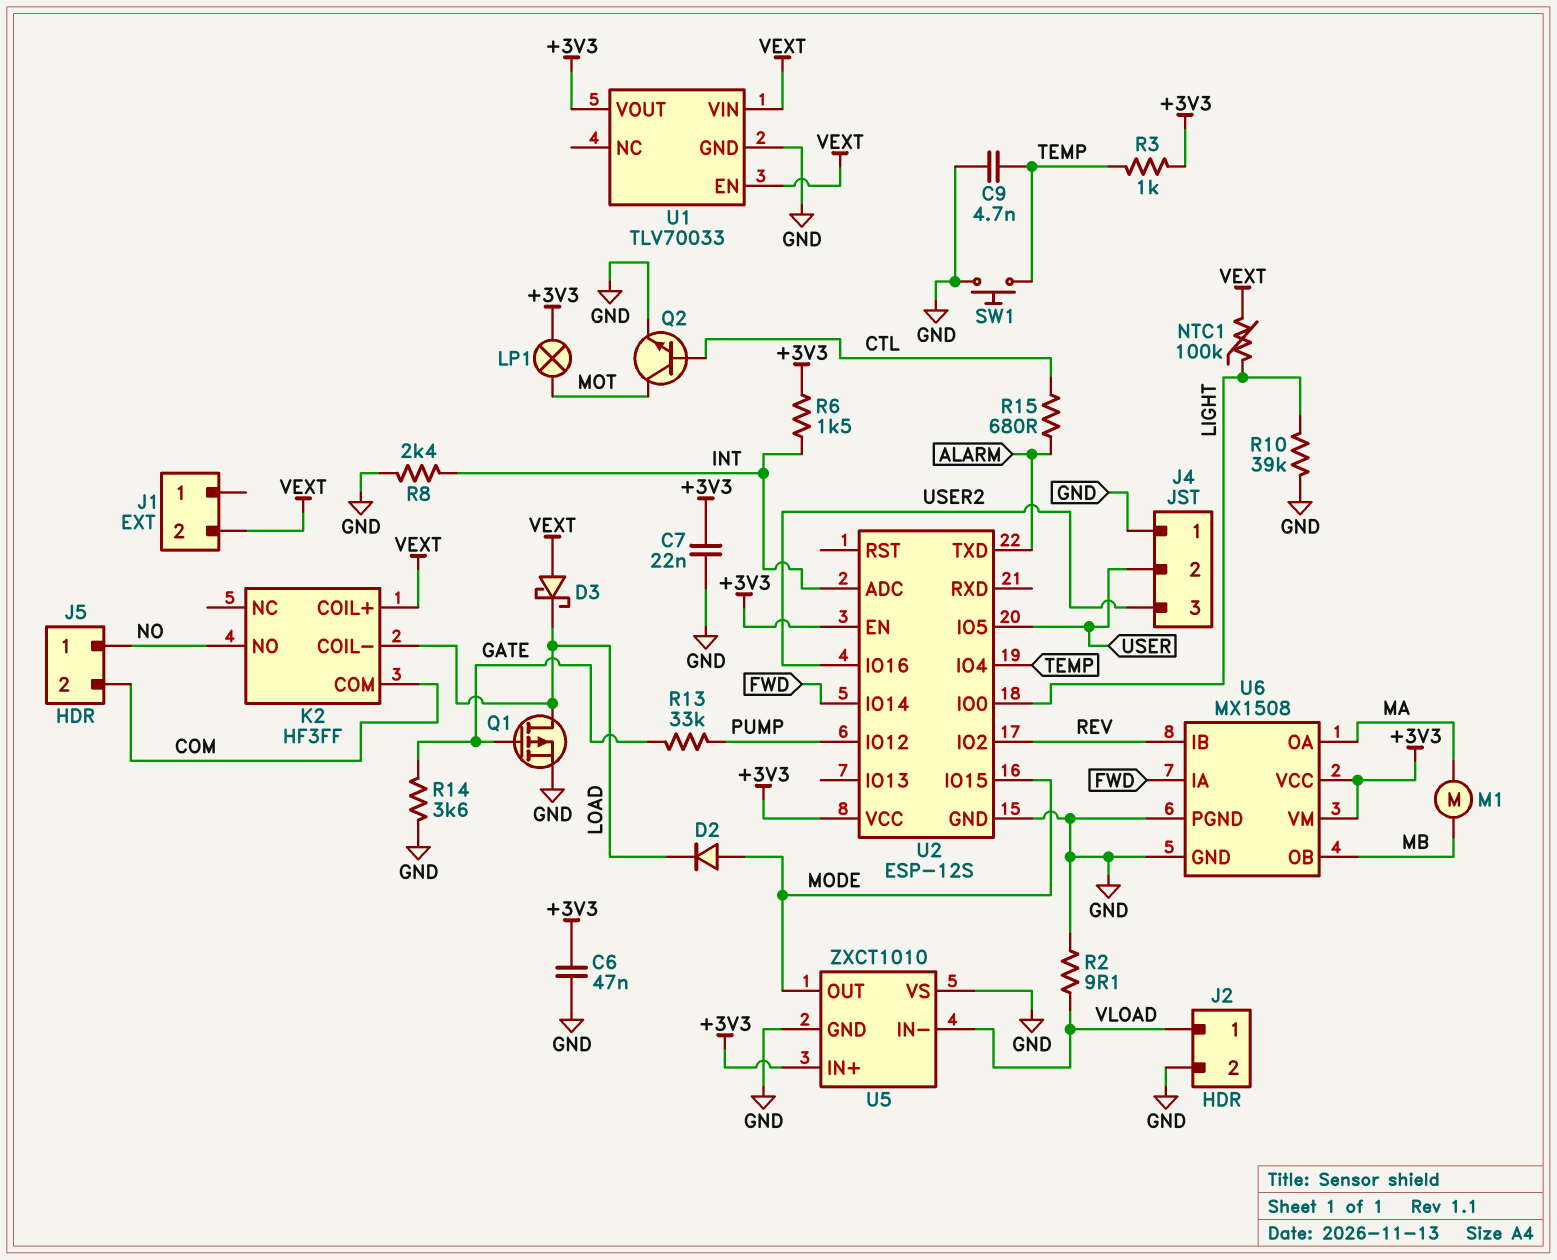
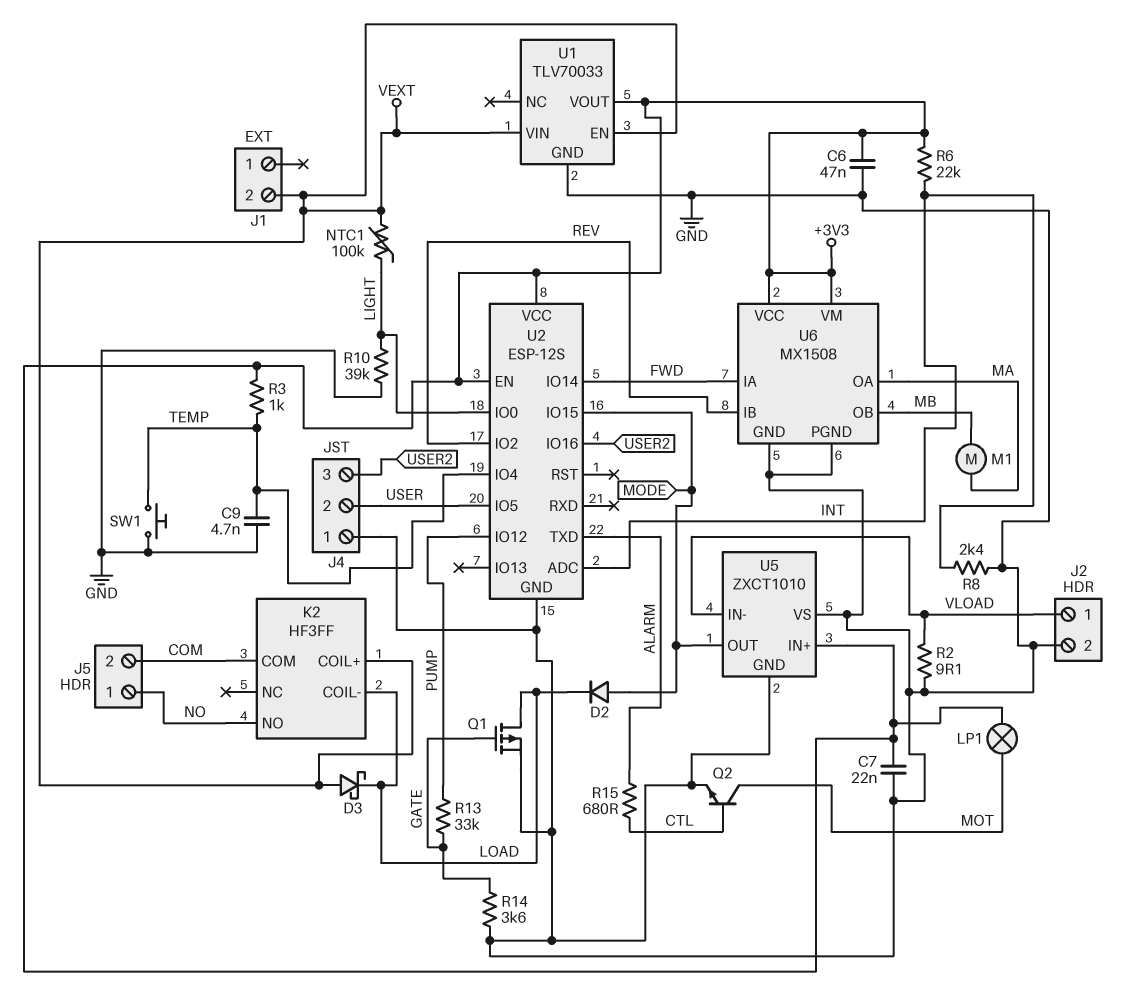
R6: 1.5k (+3V3, INT) -> 22k (+3V3, INT)

